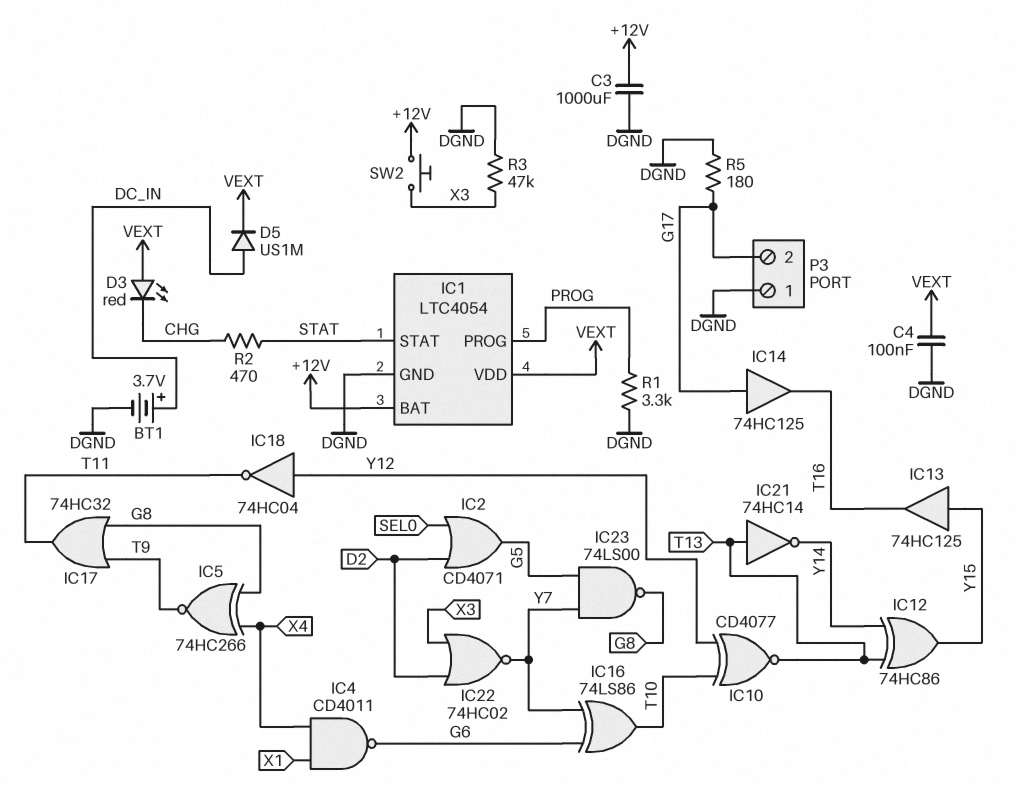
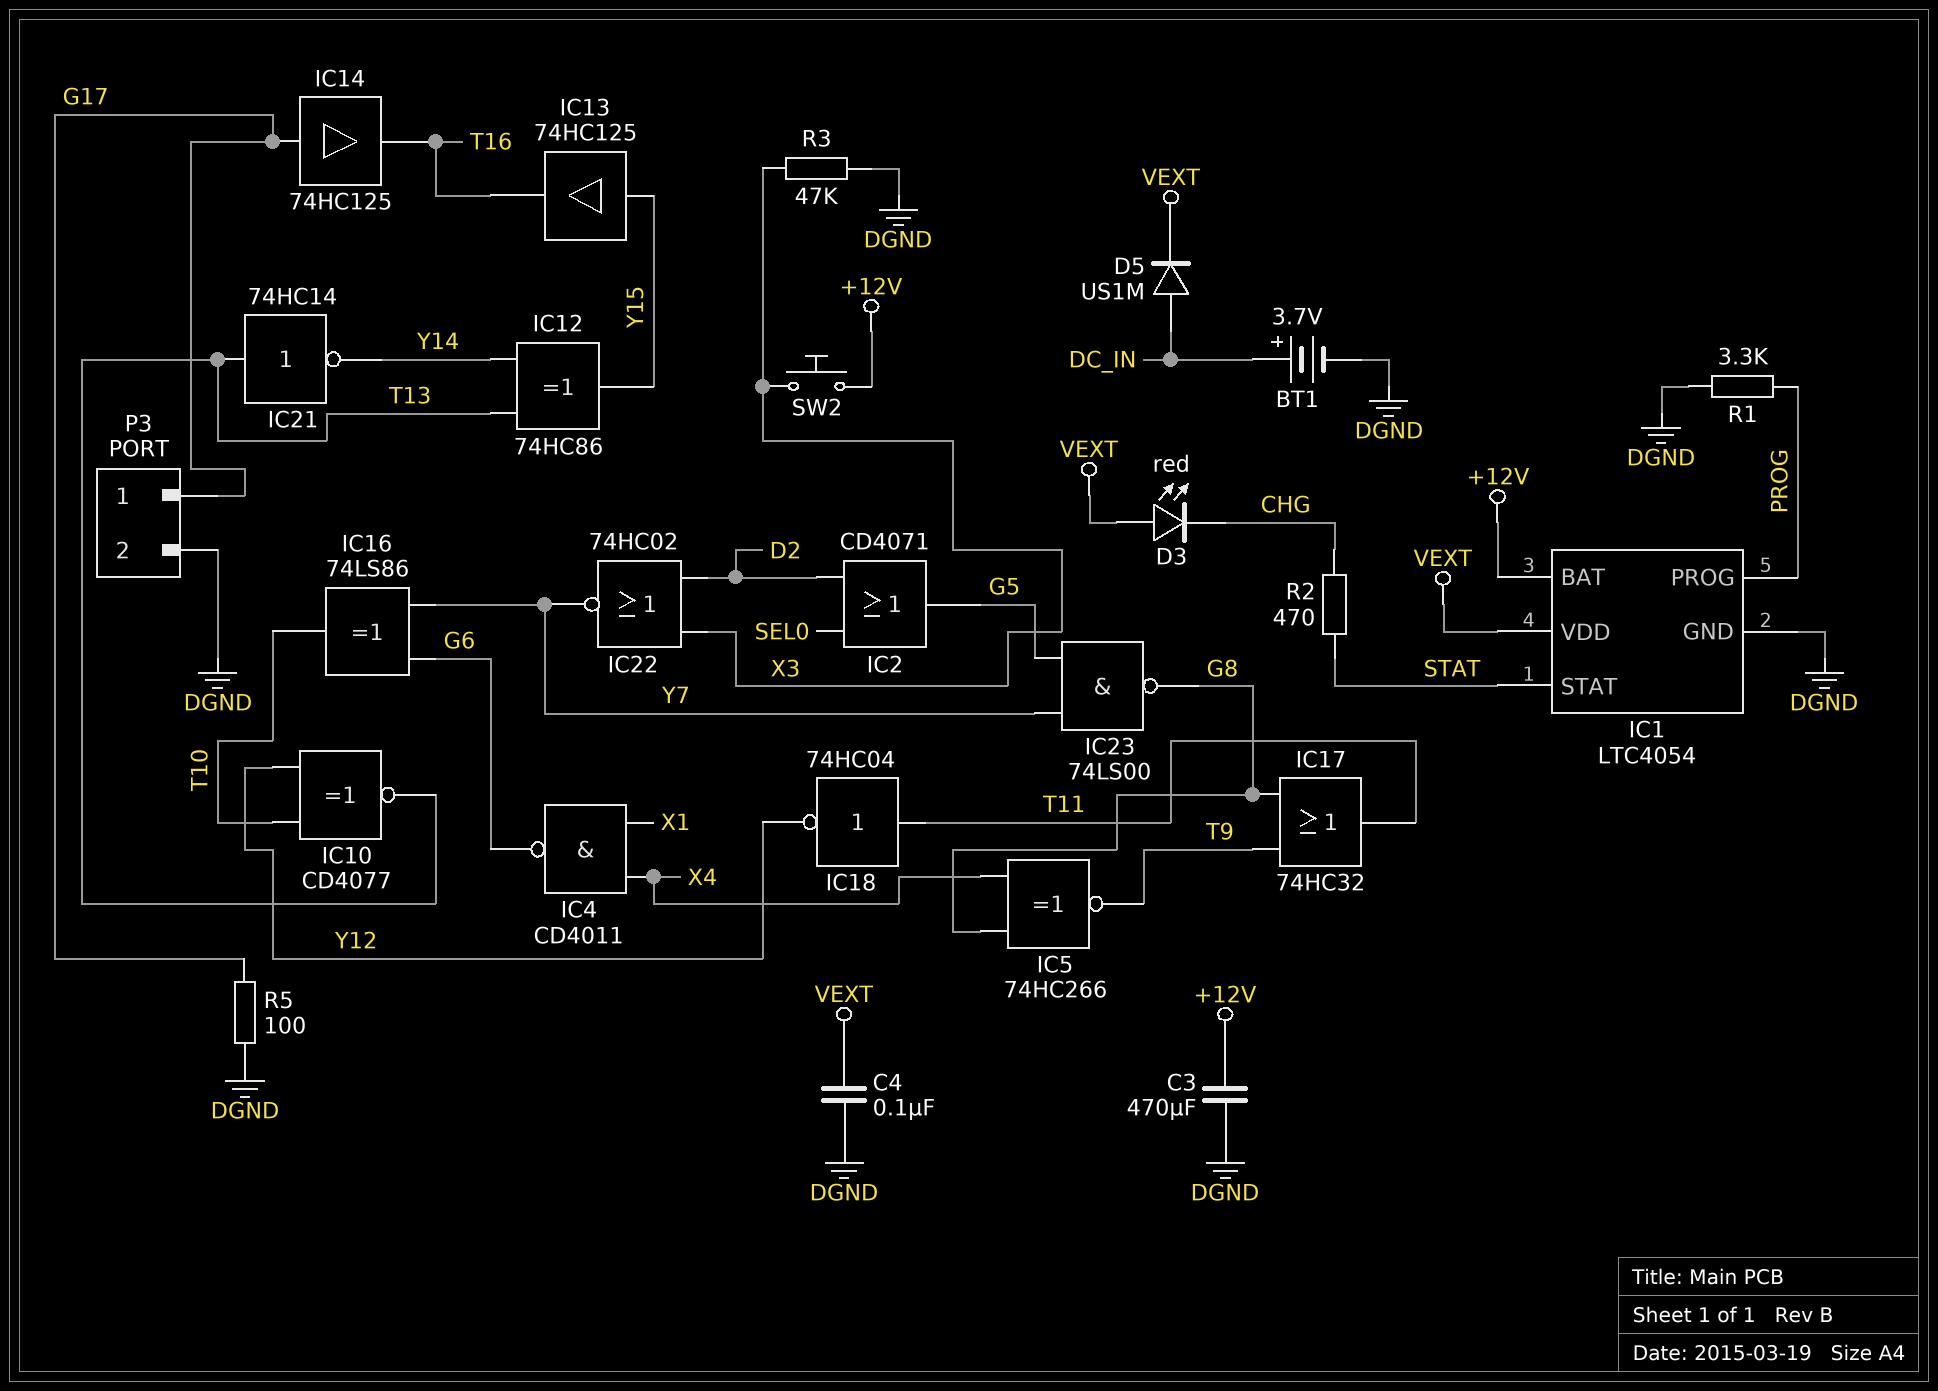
C3: 1000uF (+12V, DGND) -> 470uF (+12V, DGND)
IC18: NOT 74HC04 (in Y12, out T11) -> NOT 74HC04 (in T11, out Y12)
P3 pin 1: DGND -> G17
P3 pin 2: G17 -> DGND
R5: 180 (DGND, G17) -> 100 (DGND, G17)

